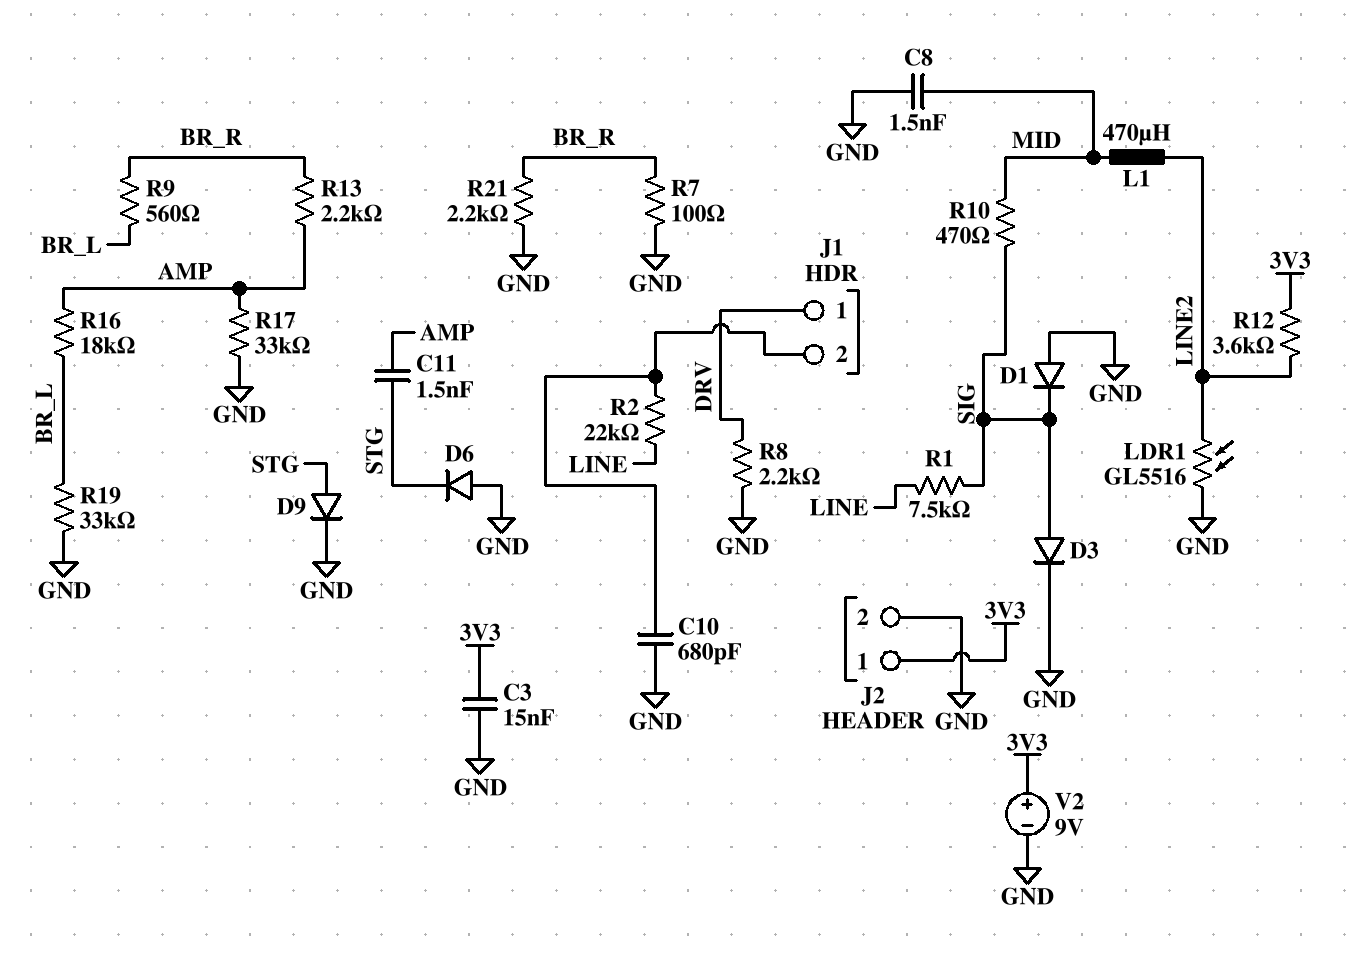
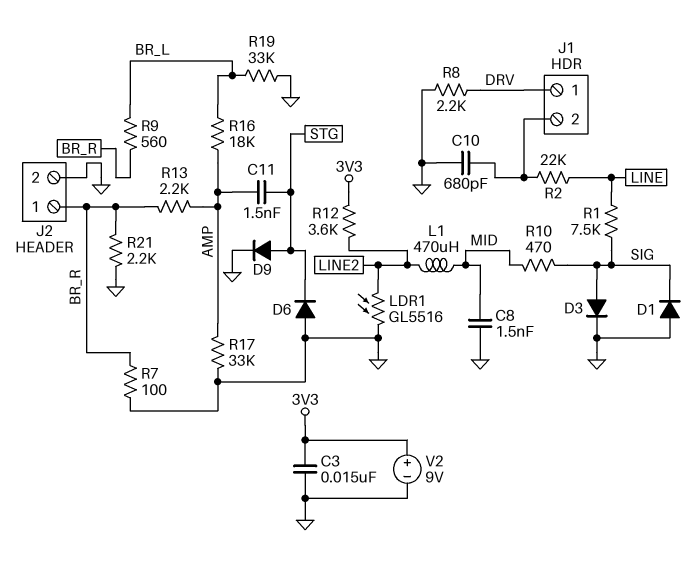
J2 pin 1: 3V3 -> BR_R

